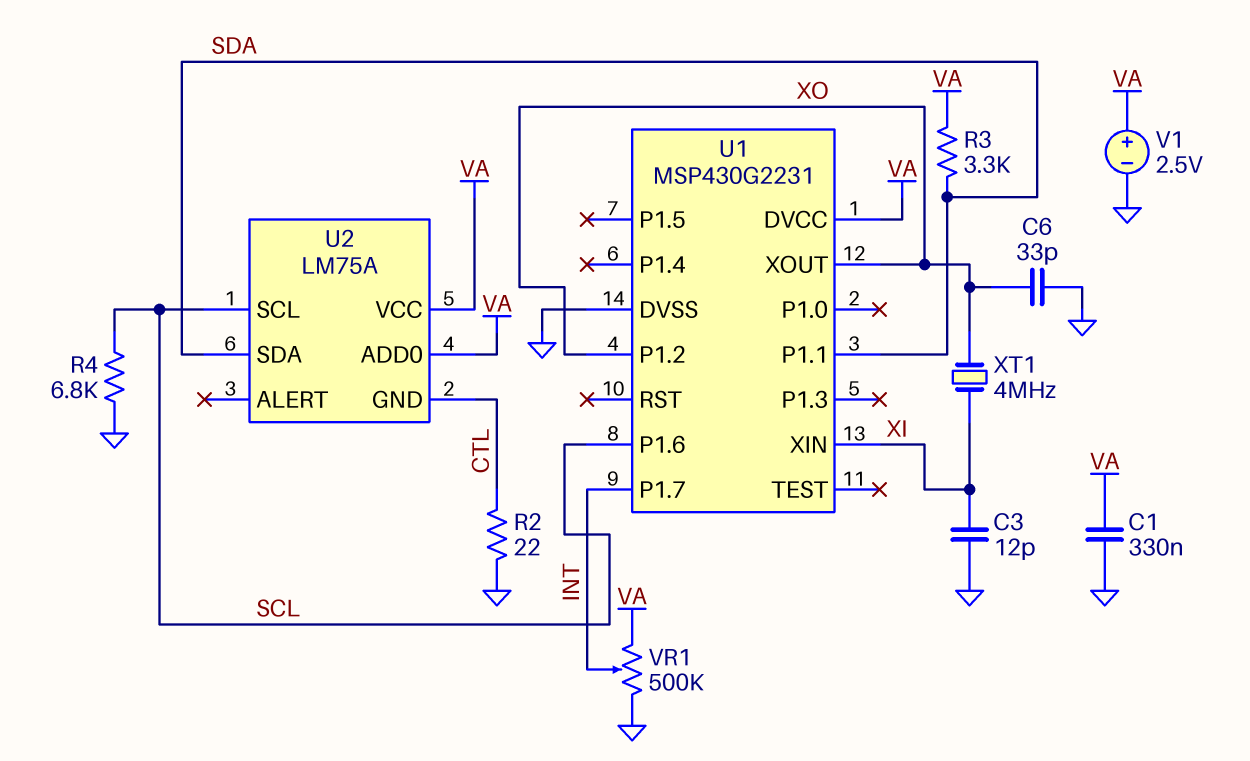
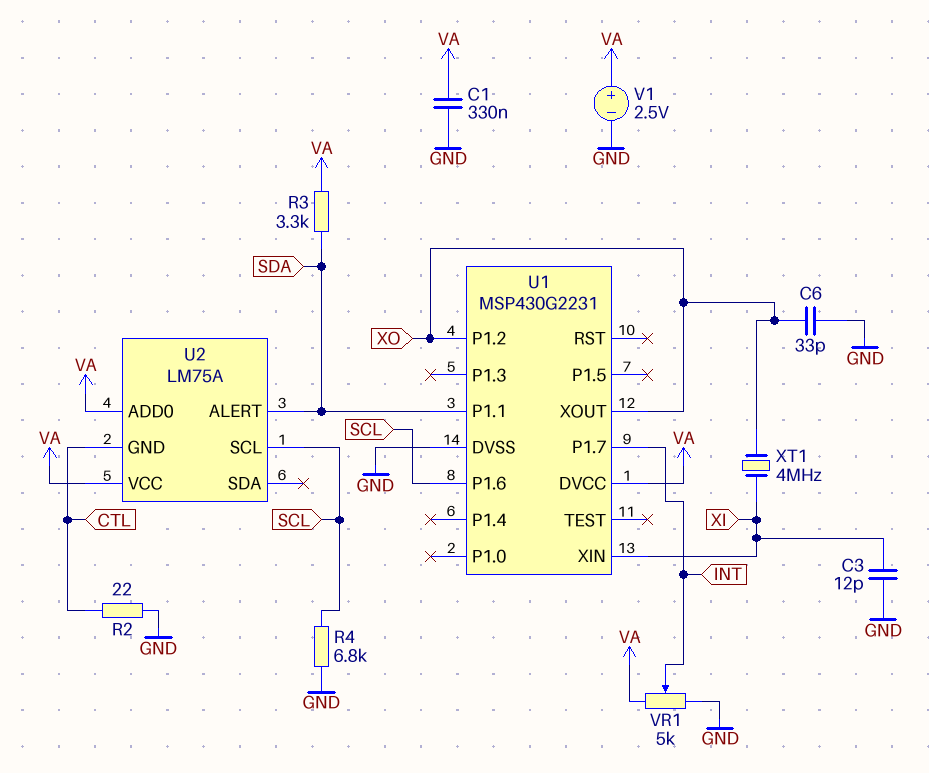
U2 pin ALERT: none -> SDA
U2 pin SDA: SDA -> none
VR1: 500k (GND, VA, wiper INT) -> 5k (GND, VA, wiper INT)

